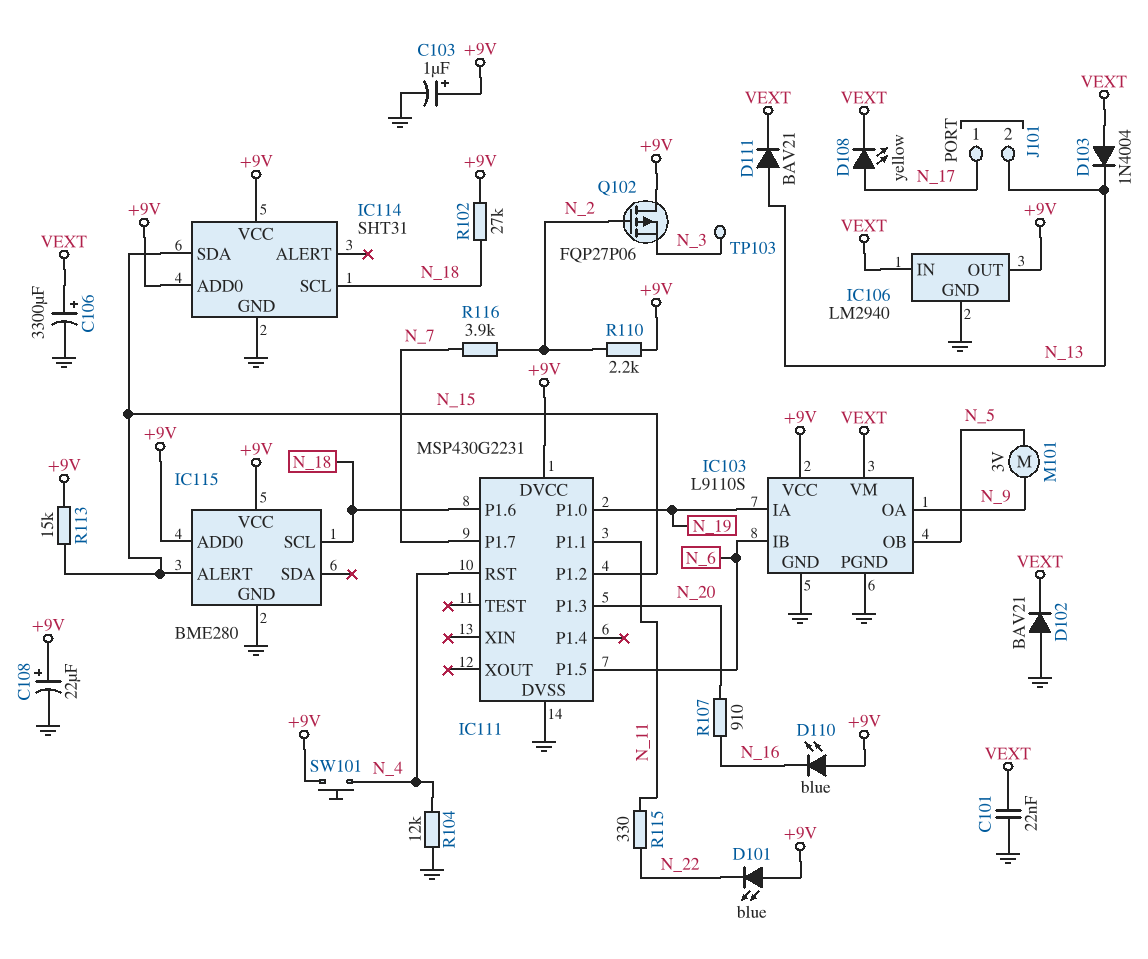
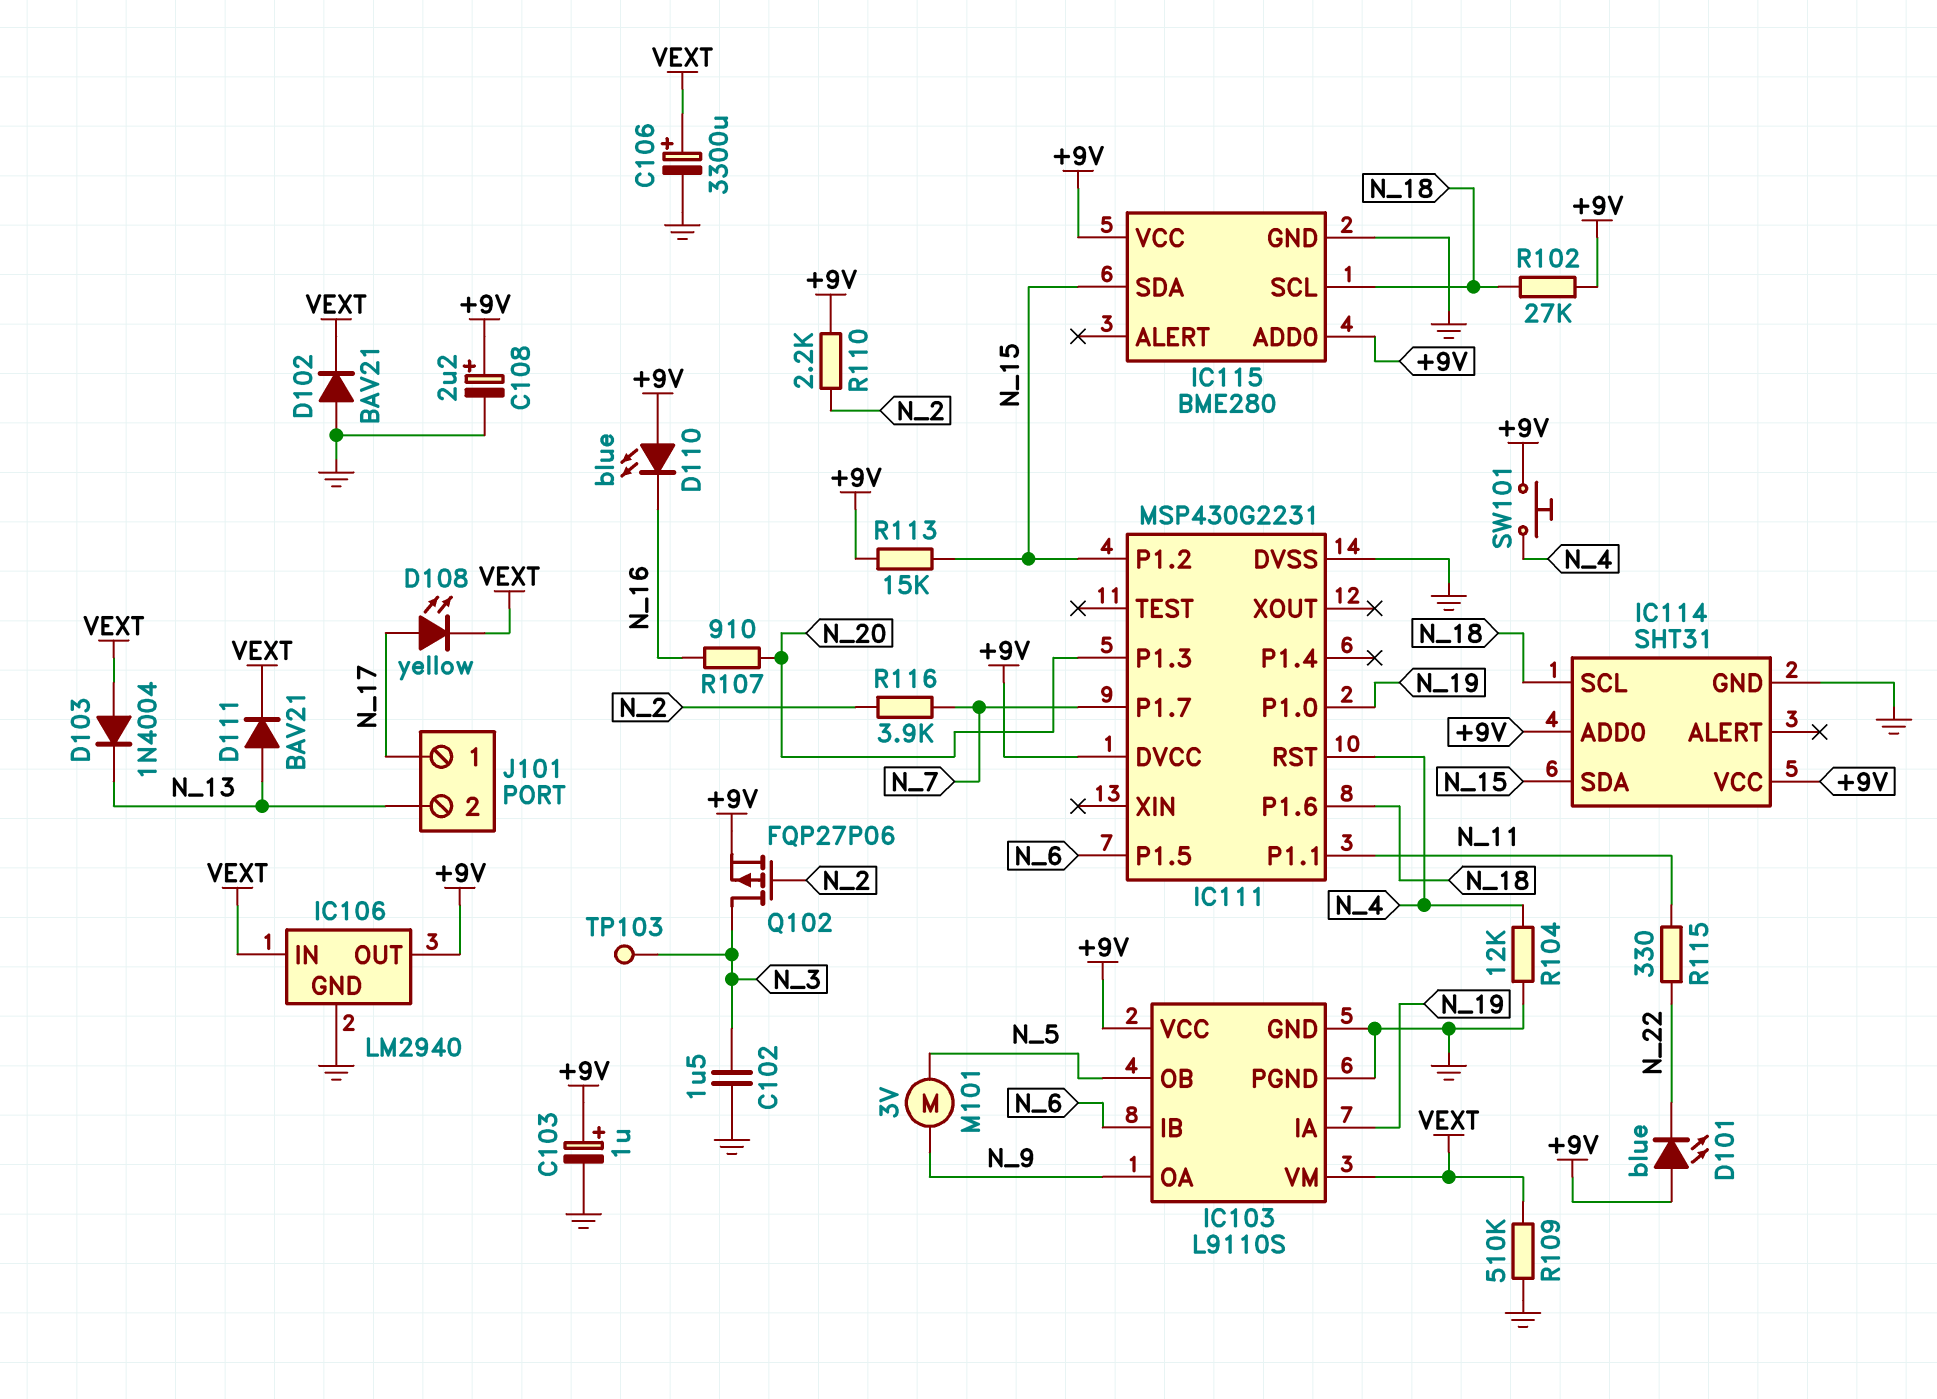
C101: 22nF (GND, VEXT) -> none
C102: none -> 1.5uF (GND, N_3)
C108: 22uF (plus +9V, minus GND) -> 2.2uF (plus +9V, minus GND)
IC115 pin ALERT: N_15 -> none
IC115 pin SDA: none -> N_15
Q102: PMOS FQP27P06 (G N_2, D +9V, S N_3) -> PMOS FQP27P06 (G N_2, D N_3, S +9V)
R109: none -> 510k (GND, VEXT)

